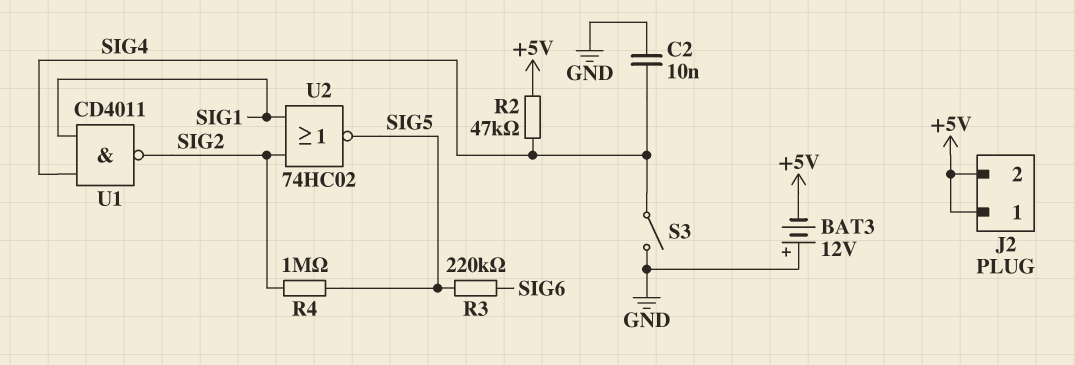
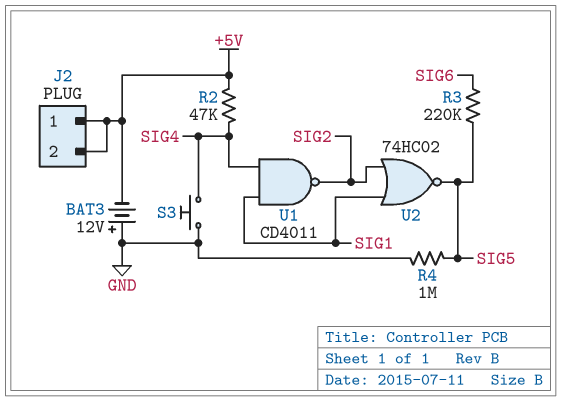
C2: 10nF (GND, SIG4) -> none
R4: 1M (SIG2, SIG5) -> 1M (GND, SIG5)
S3: switch (GND, SIG4) -> button (GND, SIG4)

